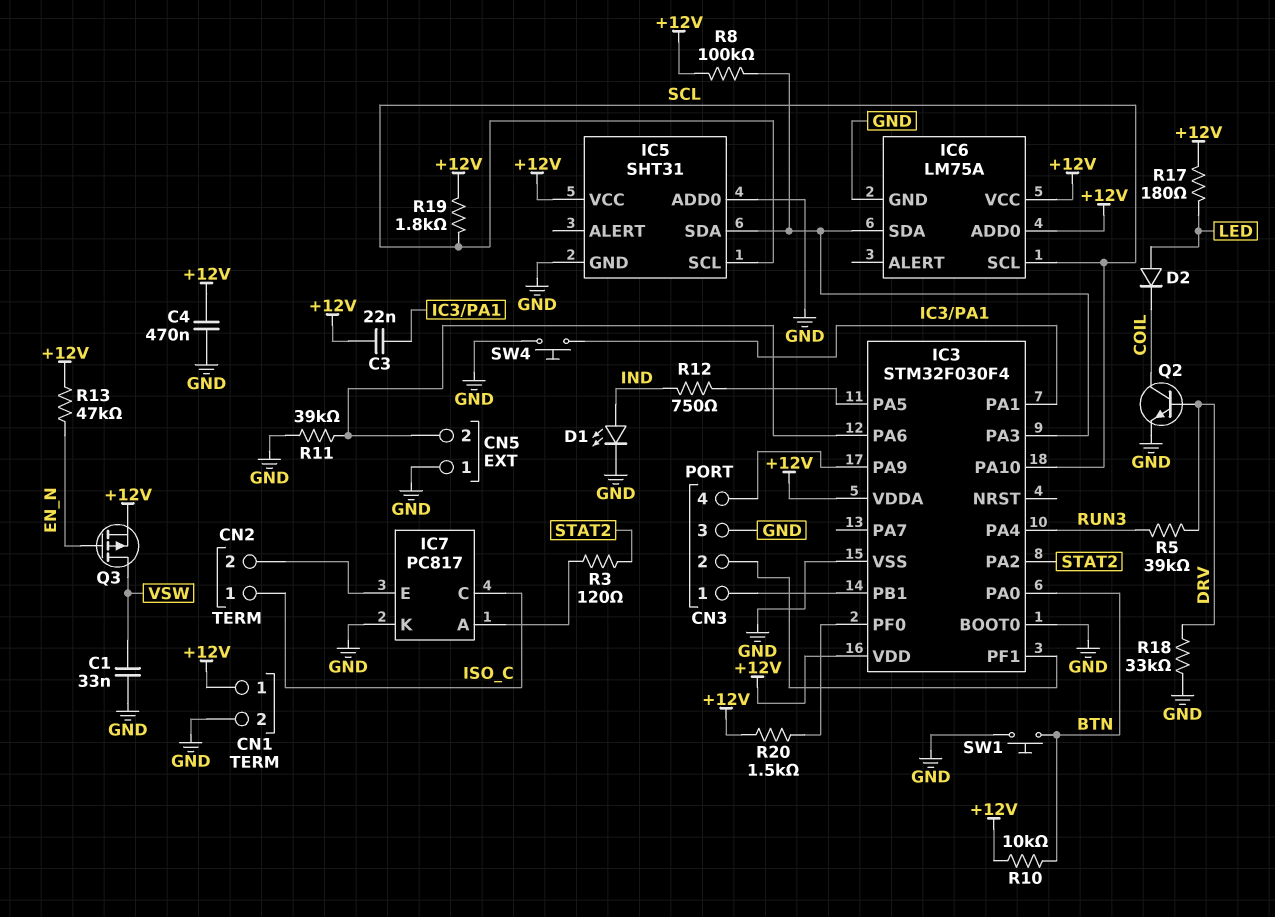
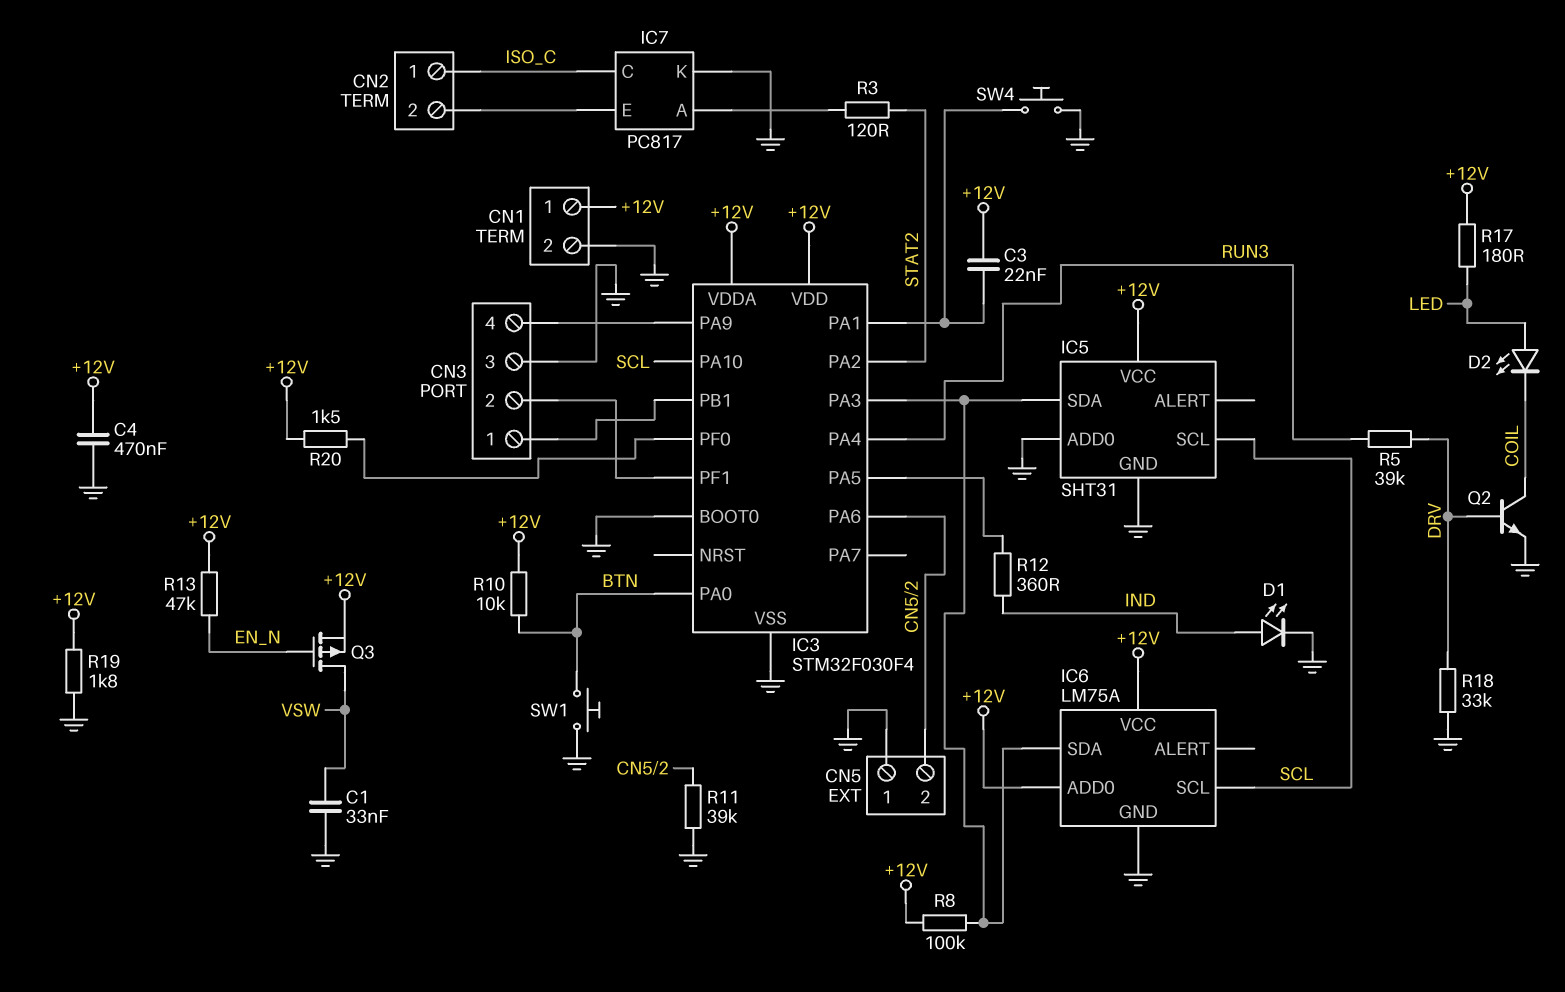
D2: diode (A LED, K COIL) -> LED (A LED, K COIL)
R12: 750 (IC3/PA5, IND) -> 360 (IC3/PA5, IND)
R19: 1.8k (+12V, SCL) -> 1.8k (+12V, GND)

